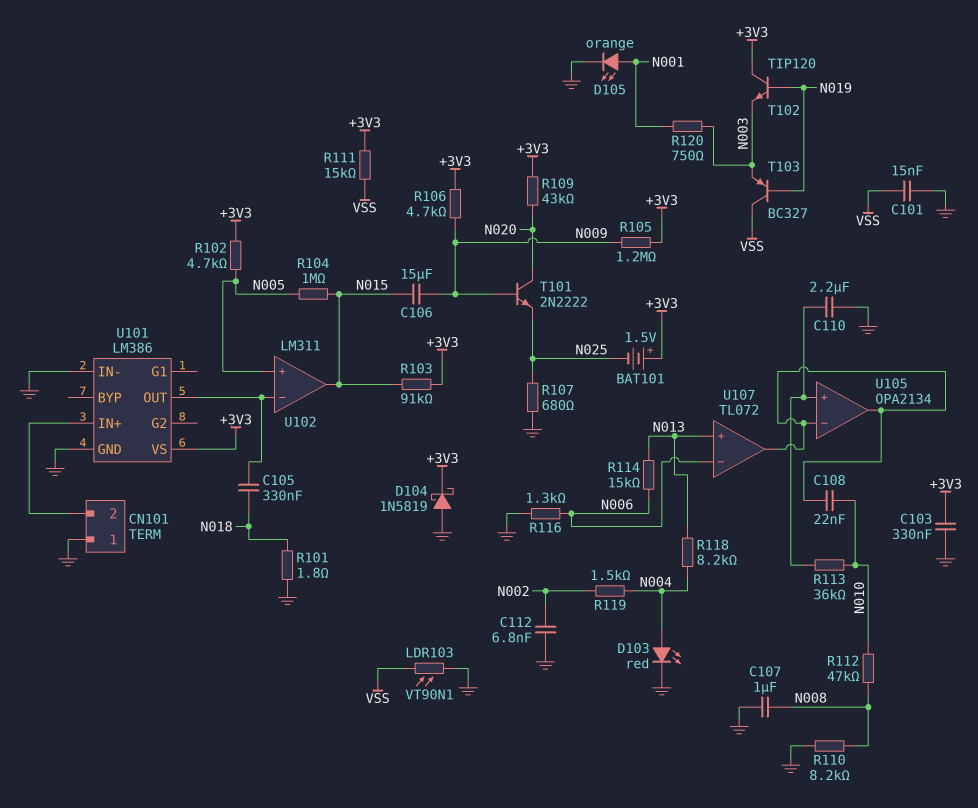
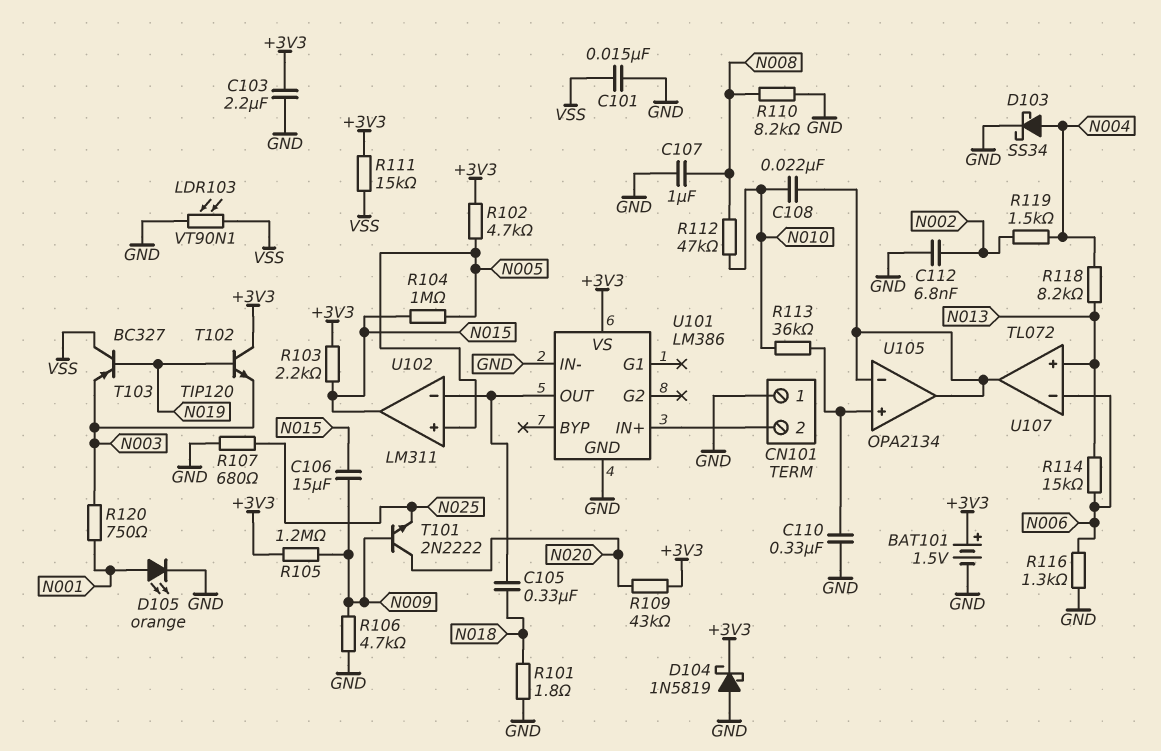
BAT101: 1.5V (plus +3V3, minus N025) -> 1.5V (plus +3V3, minus GND)
C103: 330nF (+3V3, GND) -> 2.2uF (+3V3, GND)
C110: 2.2uF (GND, U105/in+) -> 330nF (GND, U105/in+)
D103: LED red (A N004, K GND) -> schottky SS34 (A N004, K GND)
R103: 91k (+3V3, N015) -> 2.2k (+3V3, N015)
R106: 4.7k (+3V3, N009) -> 4.7k (GND, N009)

